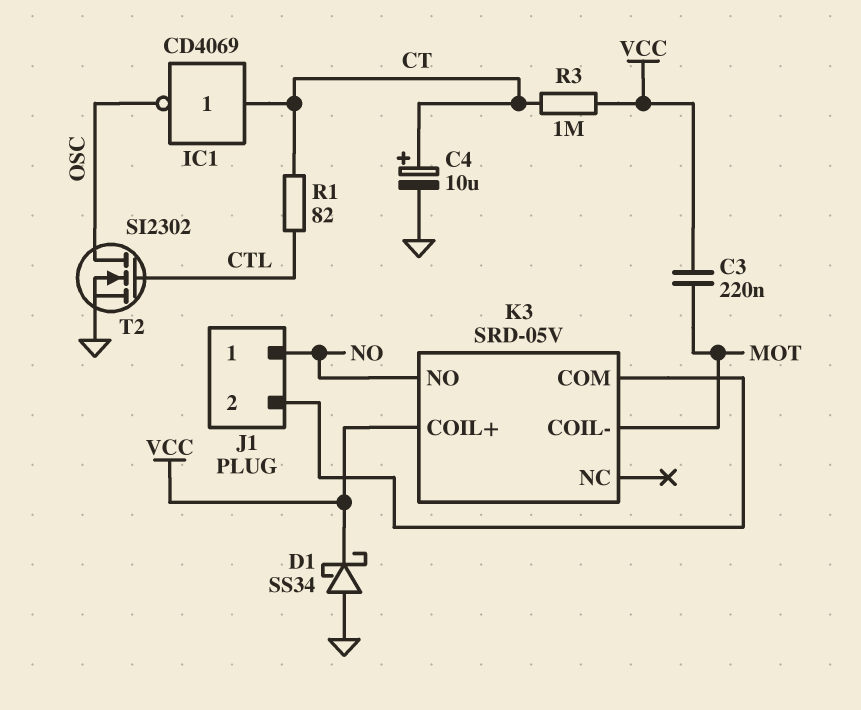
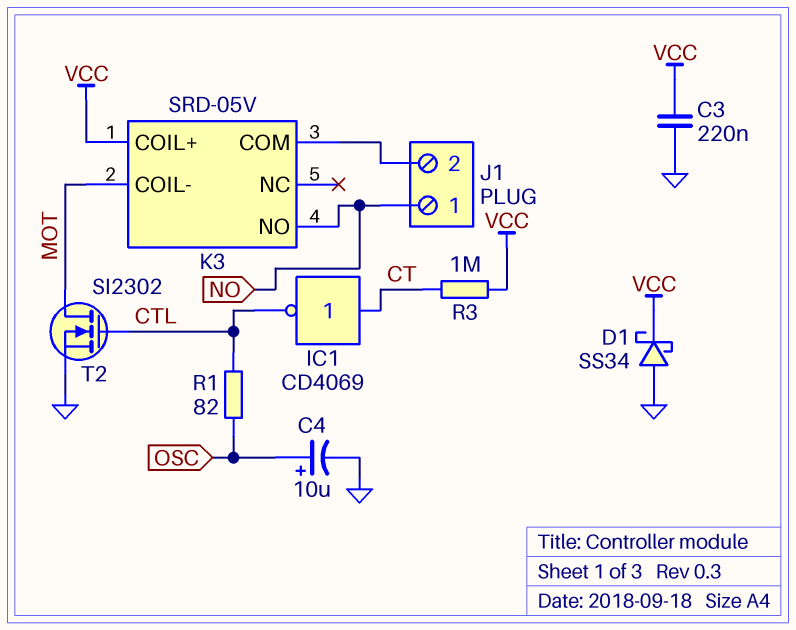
C3: 220nF (MOT, VCC) -> 220nF (GND, VCC)
C4: 10uF (plus CT, minus GND) -> 10uF (plus OSC, minus GND)
IC1: NOT CD4069 (in CT, out OSC) -> NOT CD4069 (in CT, out CTL)
R1: 82 (CT, CTL) -> 82 (CTL, OSC)
T2: NMOS SI2302 (G CTL, D OSC, S GND) -> NMOS SI2302 (G CTL, D MOT, S GND)

